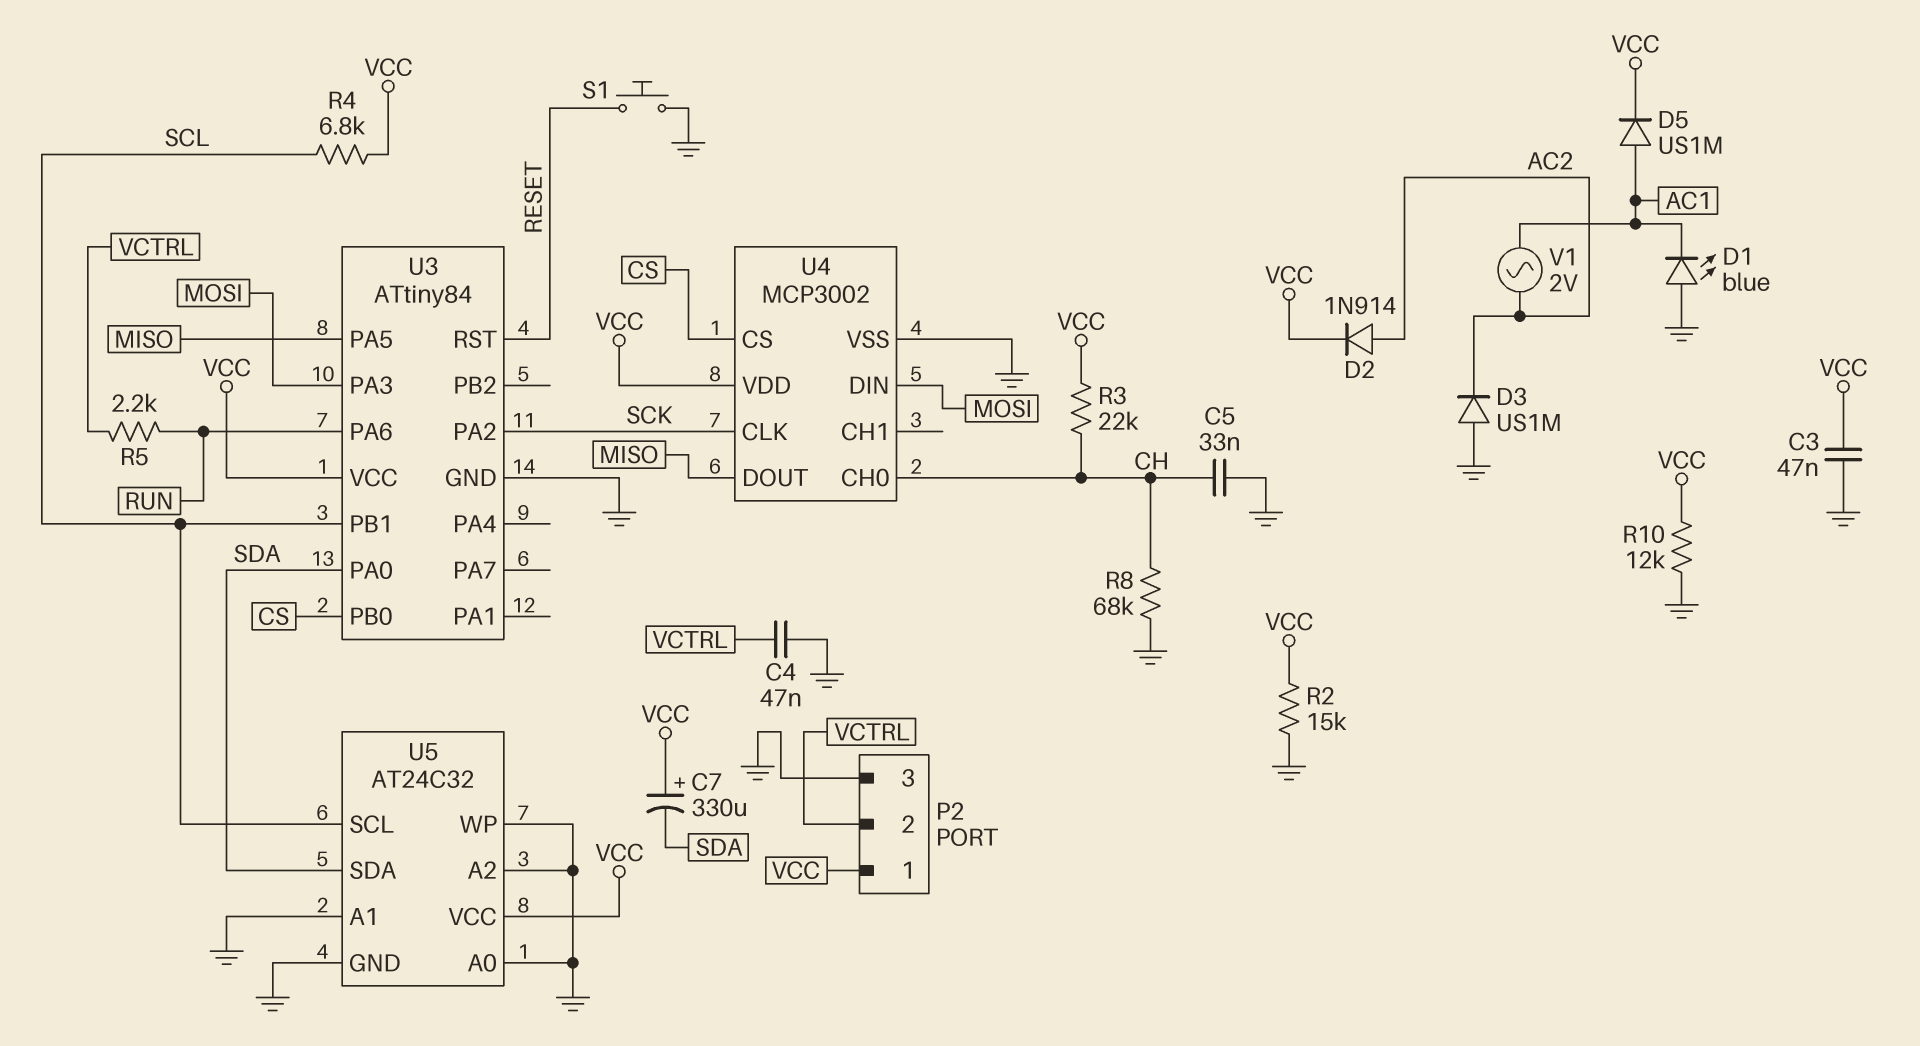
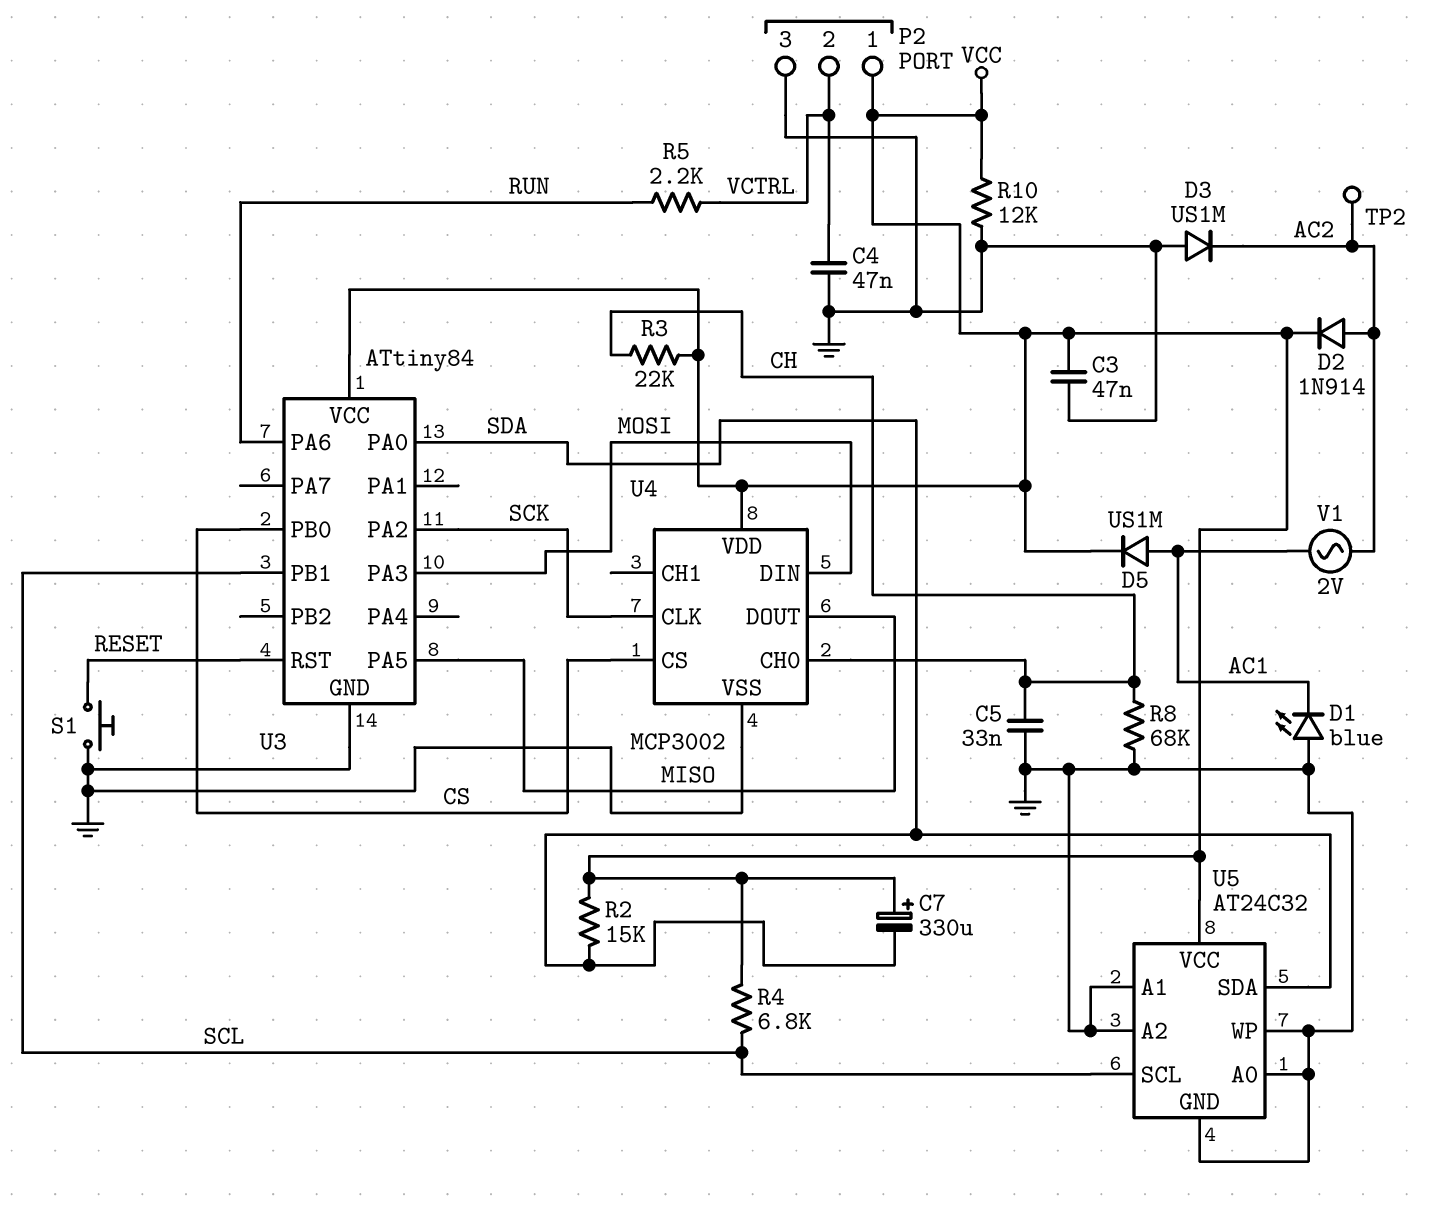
R2: 15k (GND, VCC) -> 15k (SDA, VCC)
TP2: none -> test point (AC2)

